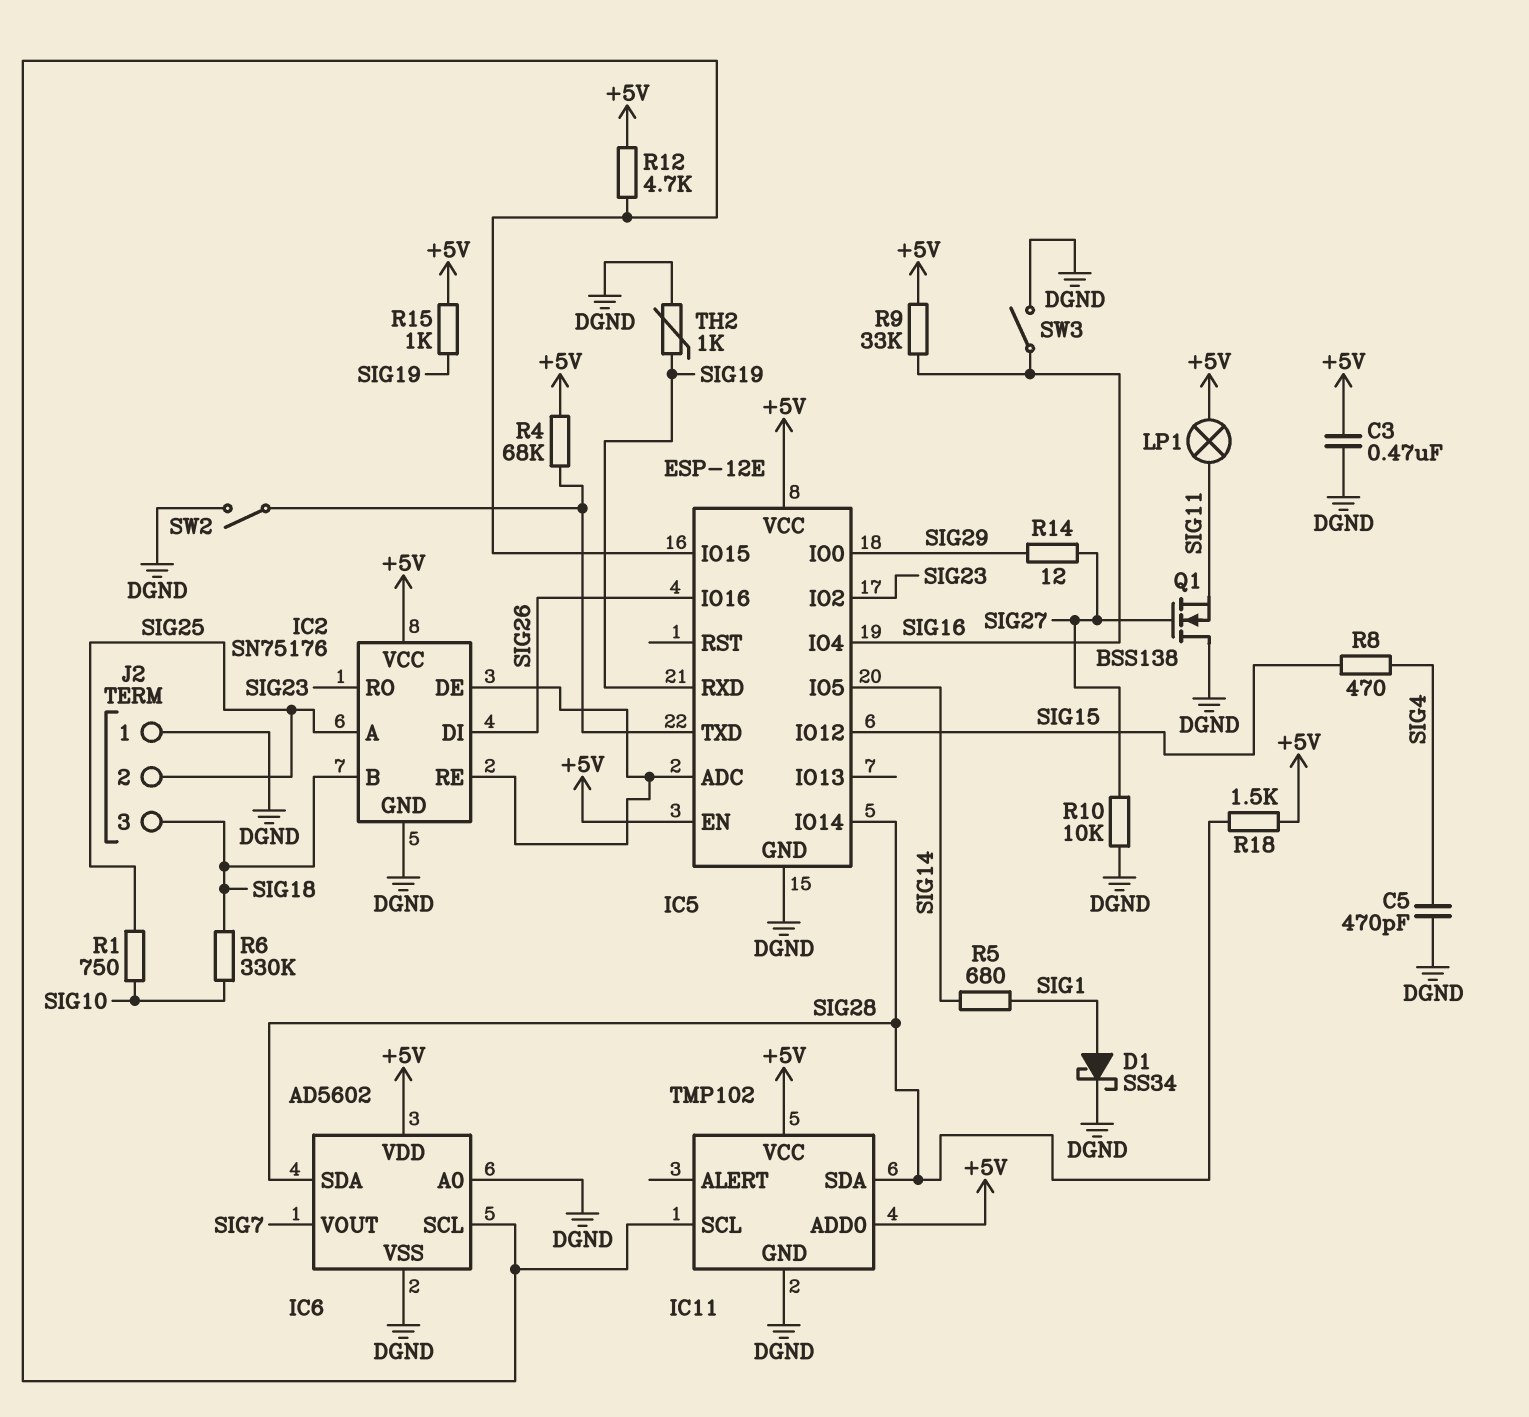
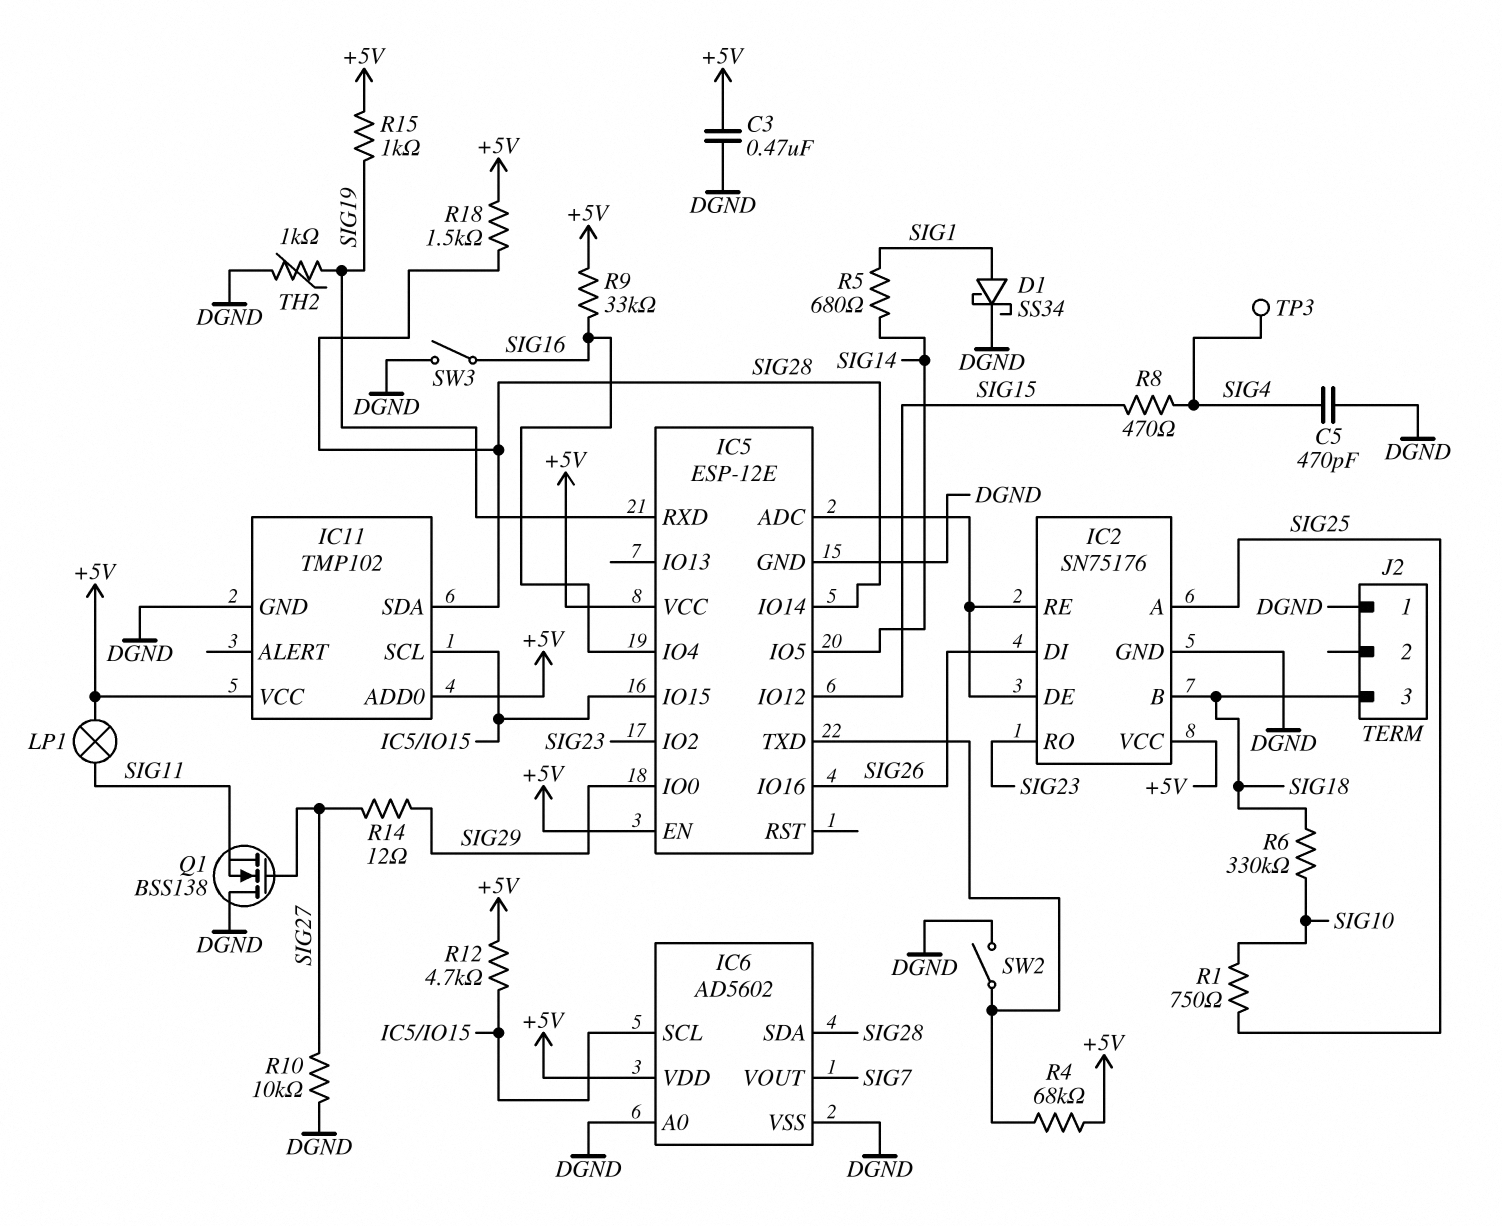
J2 pin 2: SIG25 -> none
TP3: none -> test point (SIG4)

